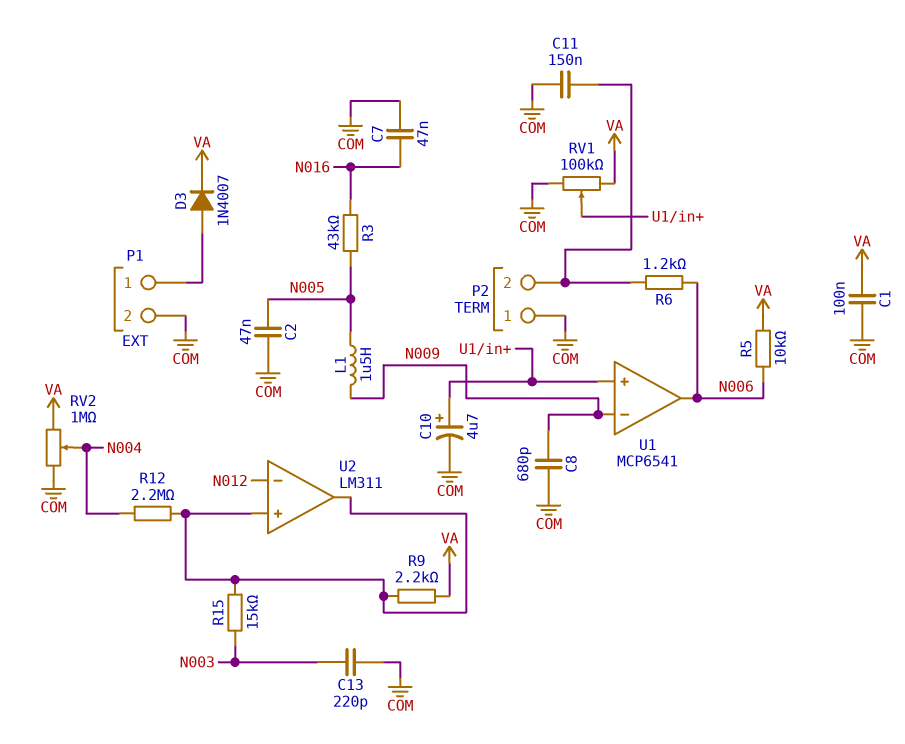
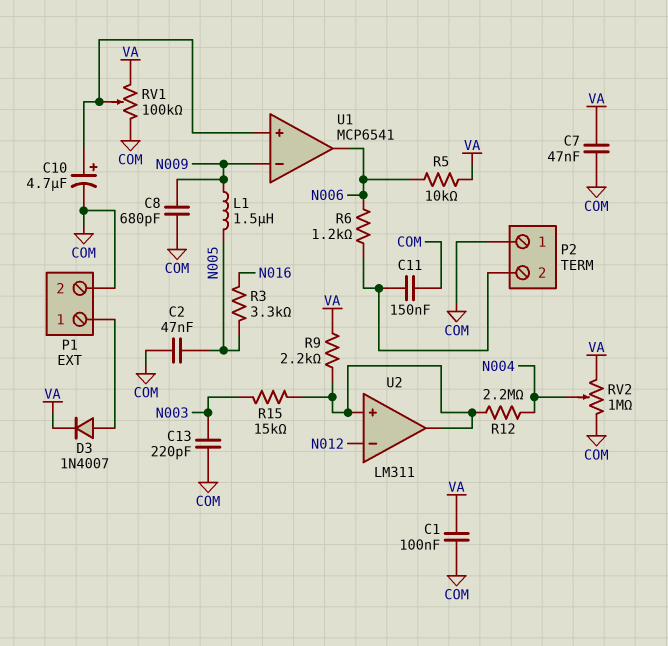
C7: 47nF (COM, N016) -> 47nF (COM, VA)
R3: 43k (N005, N016) -> 3.3k (N005, N016)

